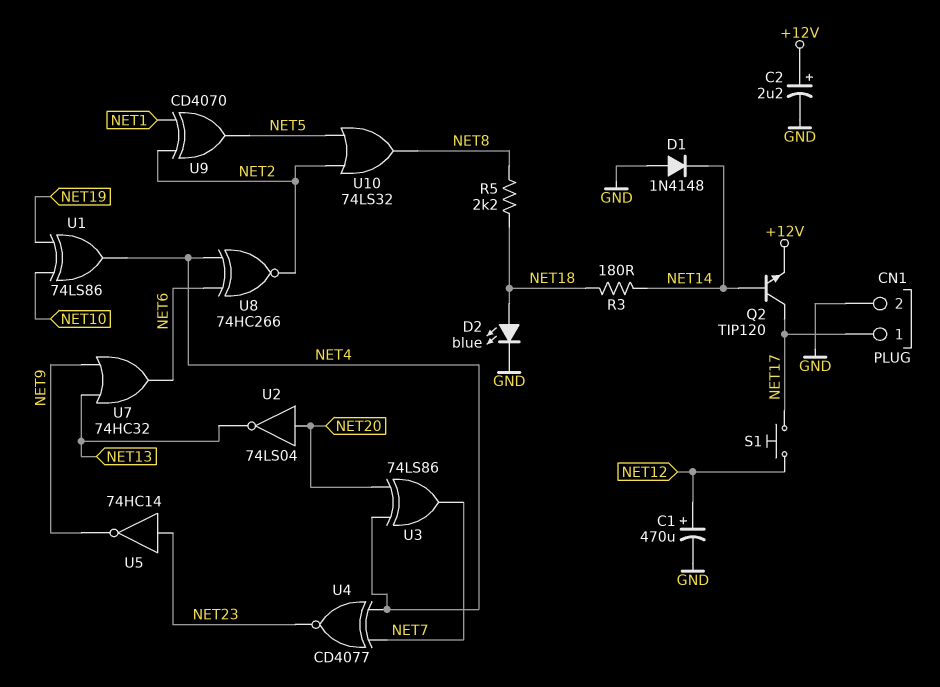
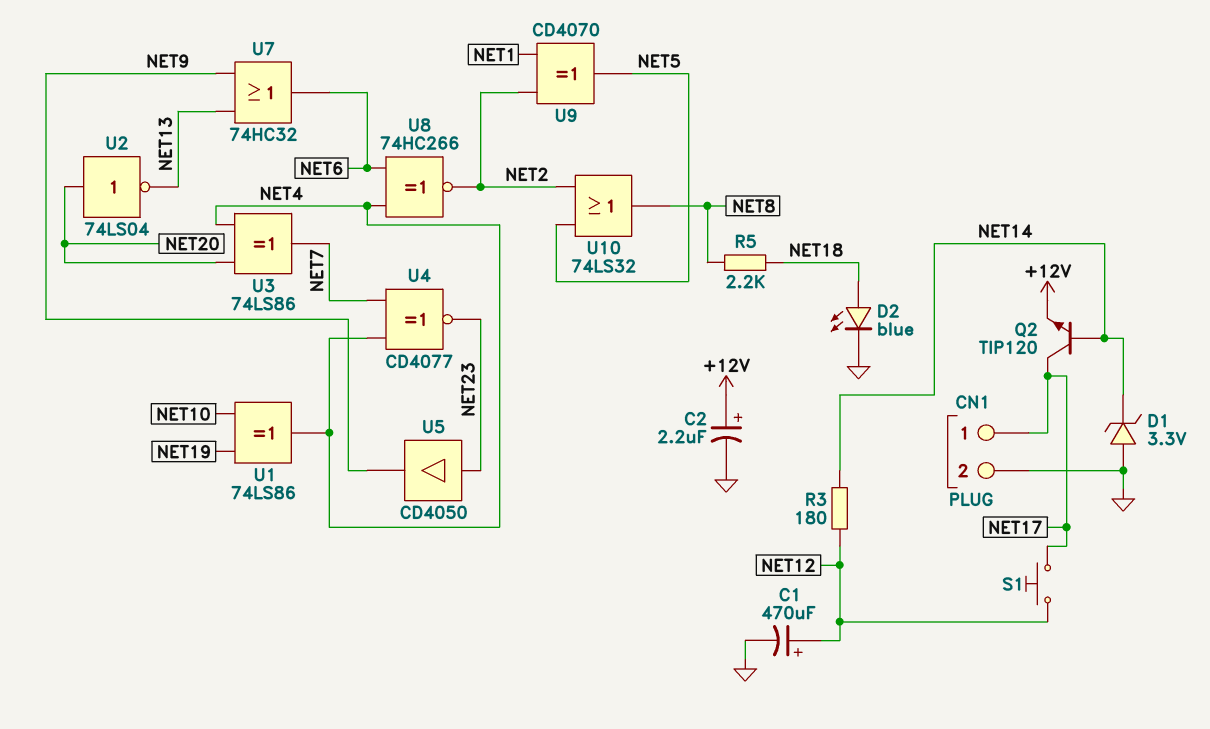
D1: diode 1N4148 (A GND, K NET14) -> zener 3.3V (A GND, K NET14)
R3: 180 (NET14, NET18) -> 180 (NET12, NET14)
U5: NOT 74HC14 (in NET23, out NET9) -> buffer CD4050 (in NET23, out NET9)

